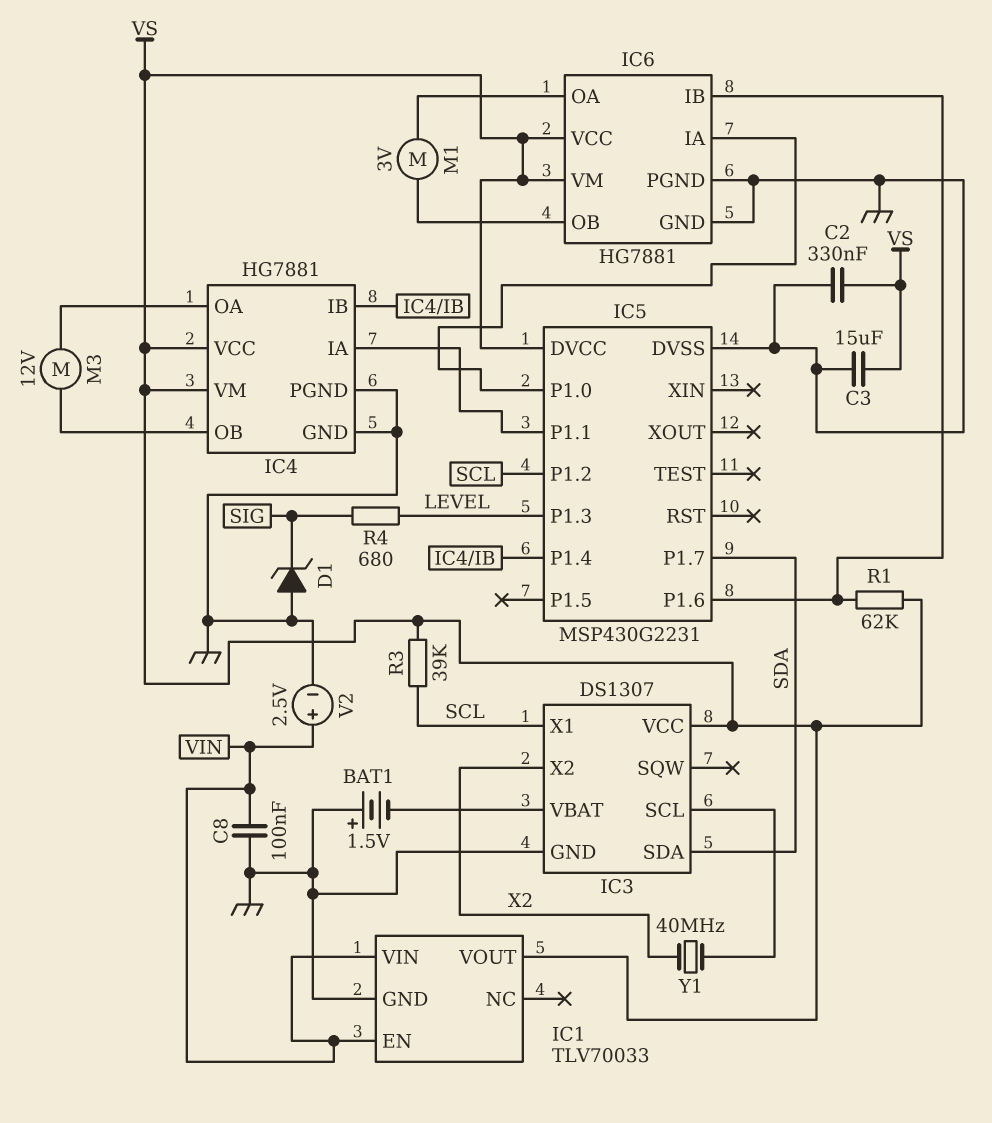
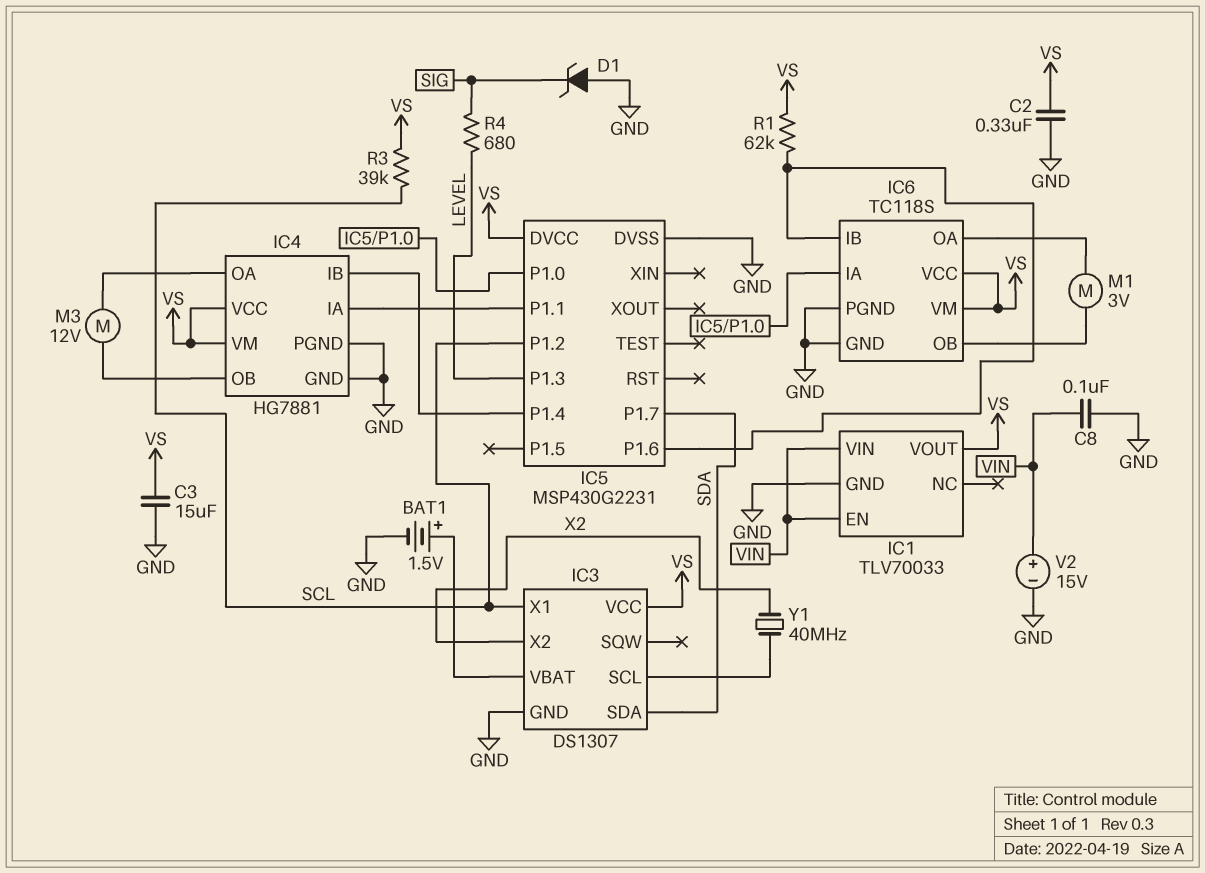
BAT1: 1.5V (plus GND, minus IC3/VBAT) -> 1.5V (plus IC3/VBAT, minus GND)
IC6: HG7881 -> TC118S
V2: 2.5V (plus VIN, minus GND) -> 15V (plus VIN, minus GND)

